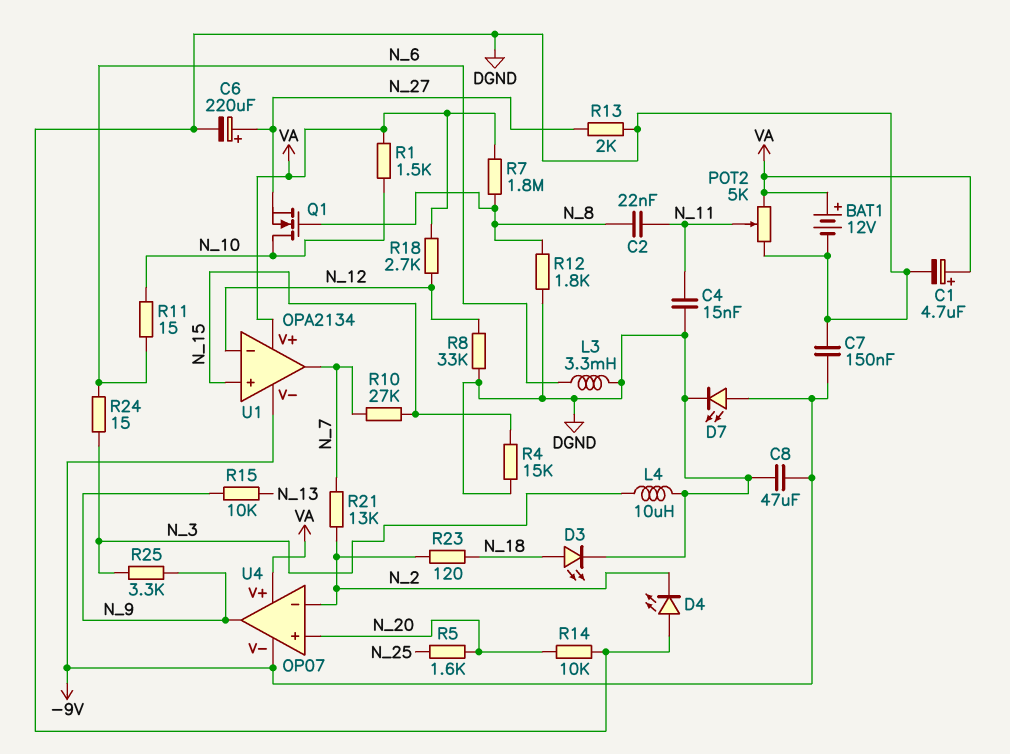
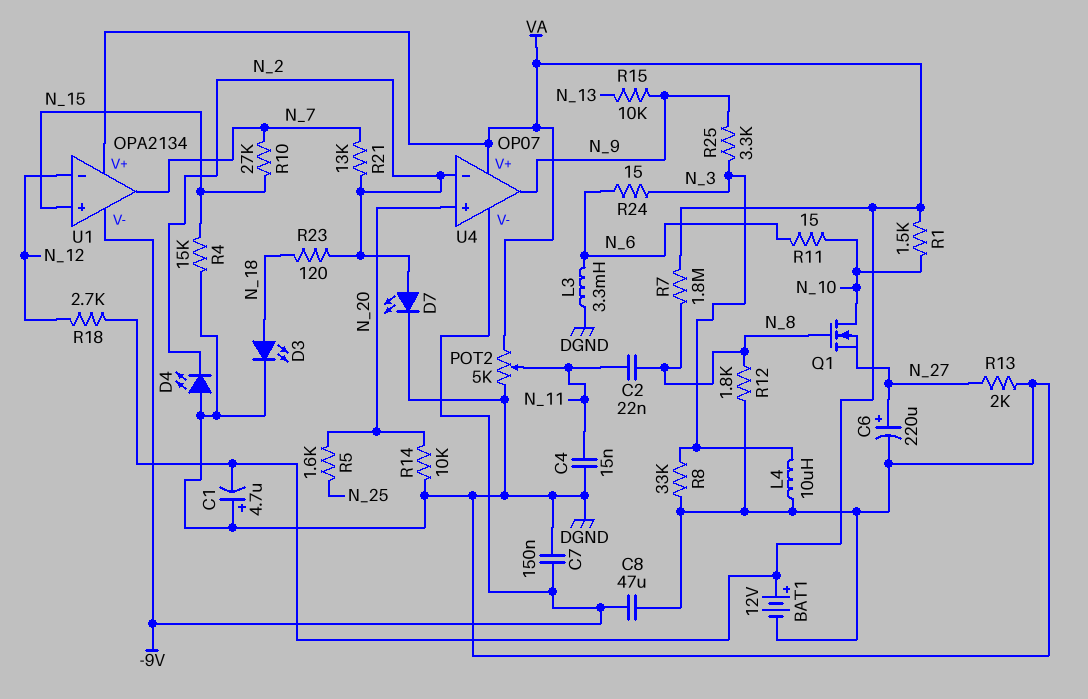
C1: 4.7uF (plus VA, minus DGND) -> 4.7uF (plus DGND, minus VA)
D7: LED (A -9V, K DGND) -> LED (A N_2, K DGND)
R8: 33k (DGND, N_12) -> 33k (DGND, N_3)

